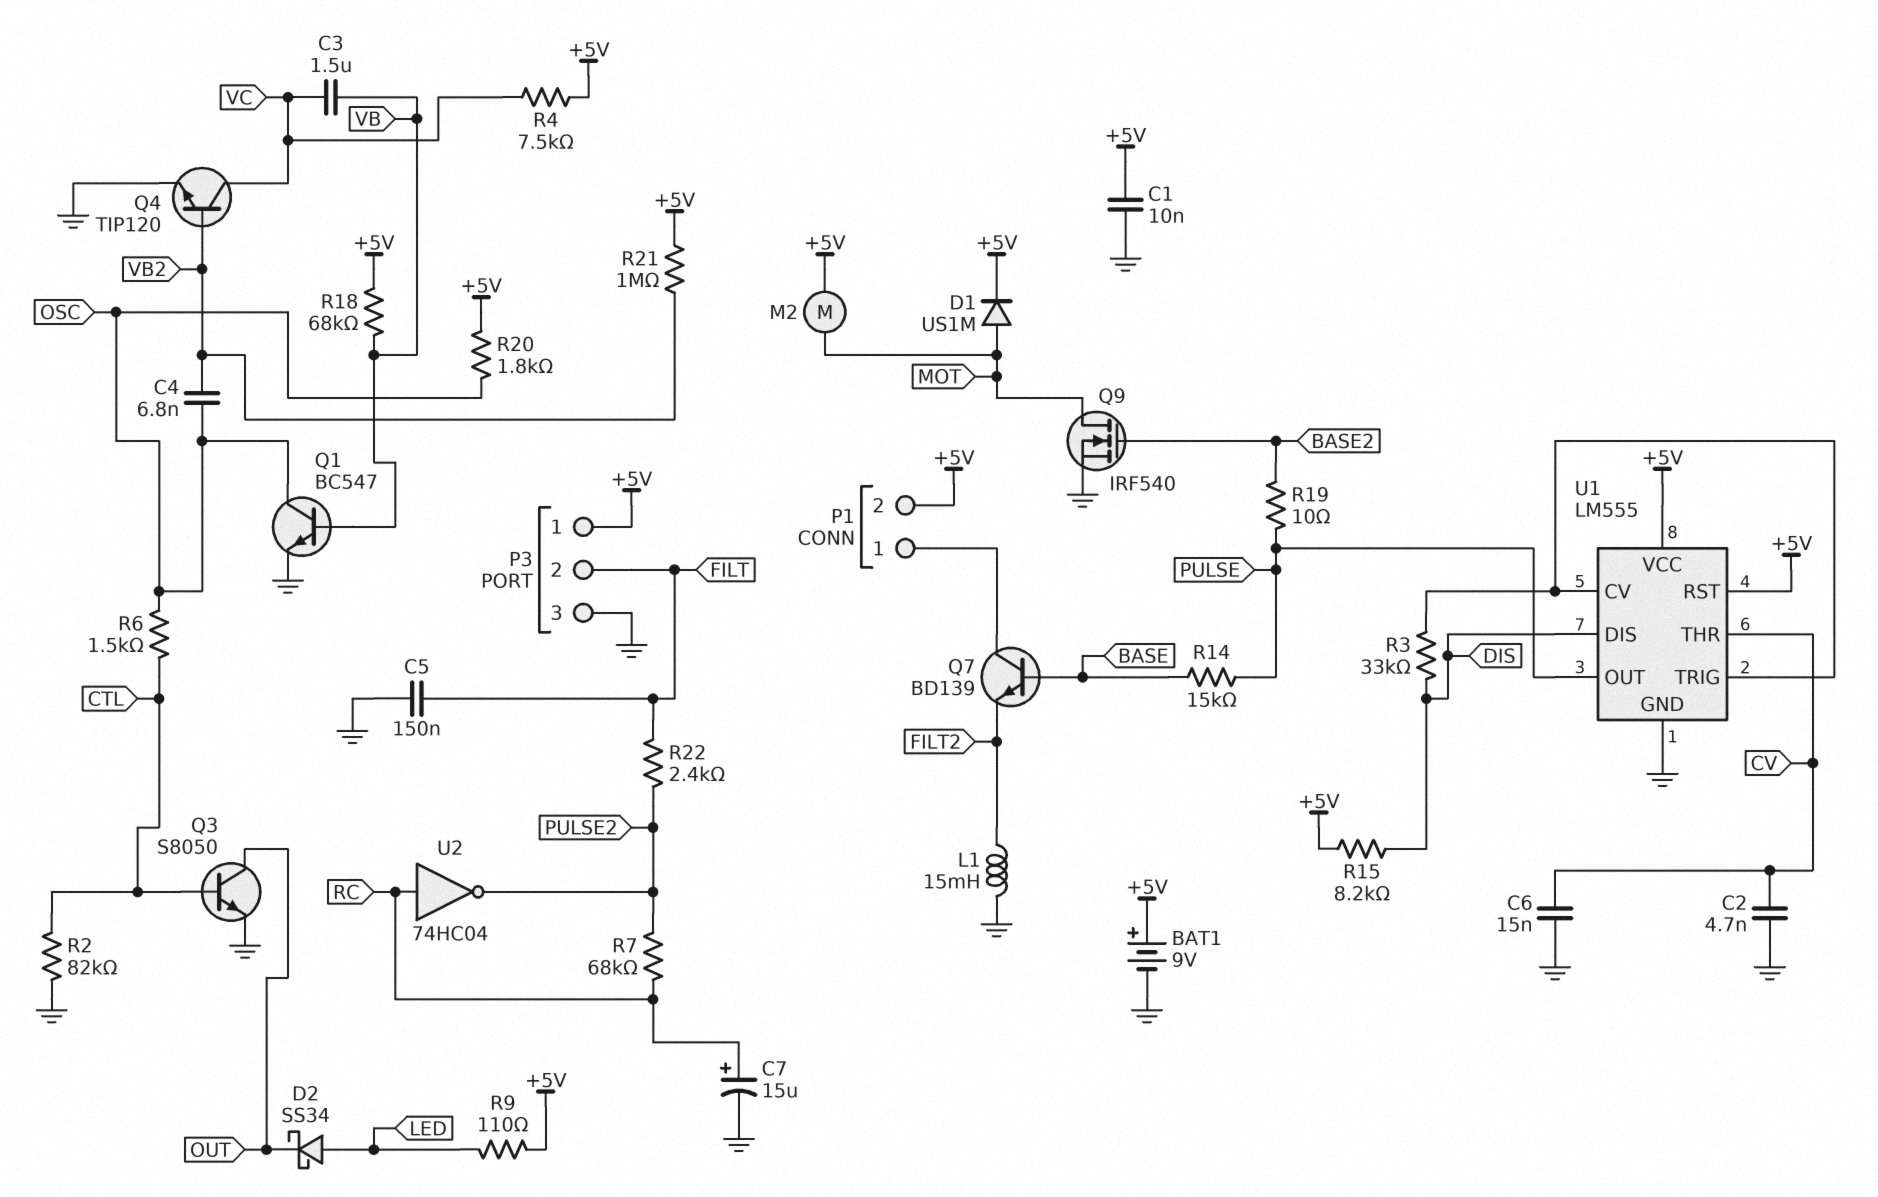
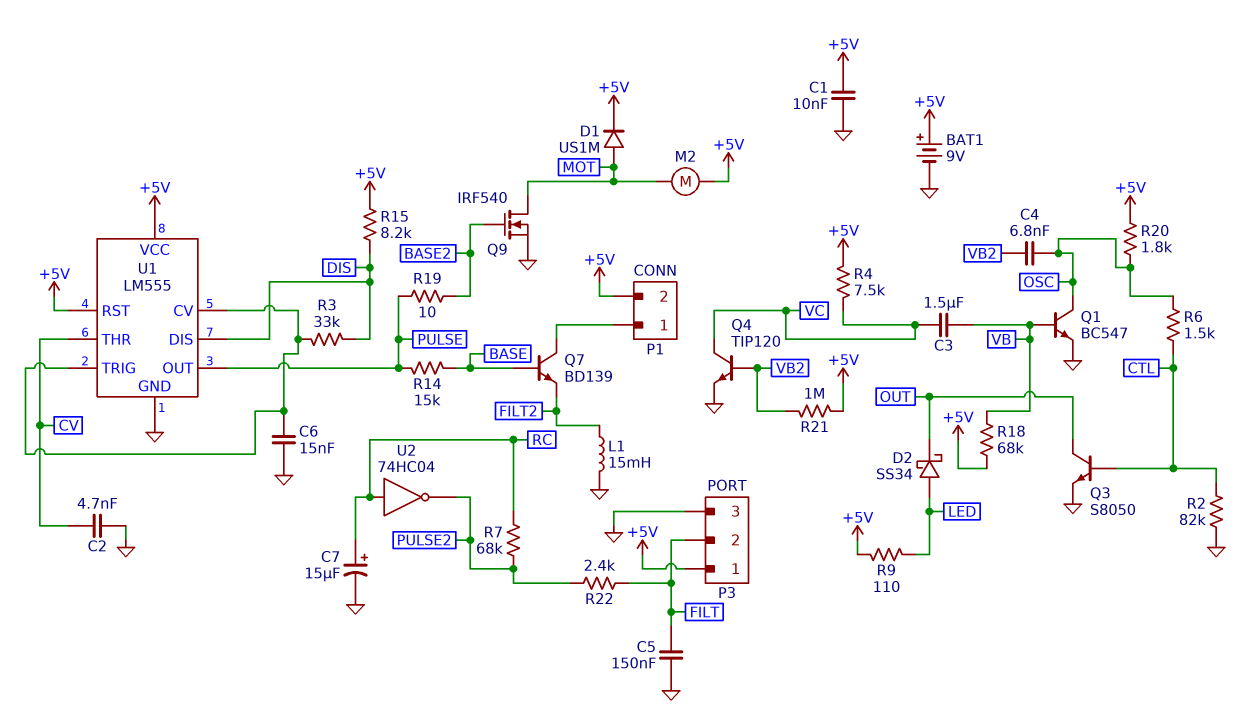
C6: 15nF (CV, GND) -> 15nF (GND, U1/CV)

